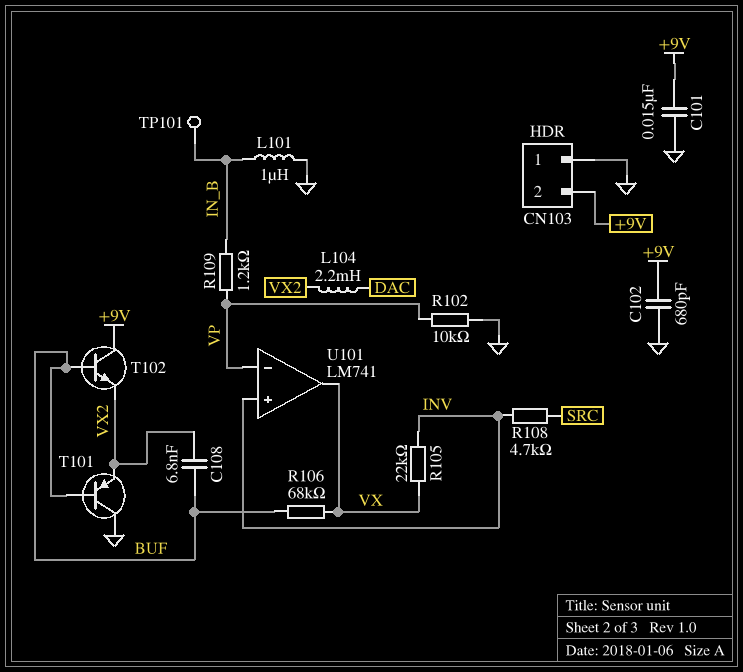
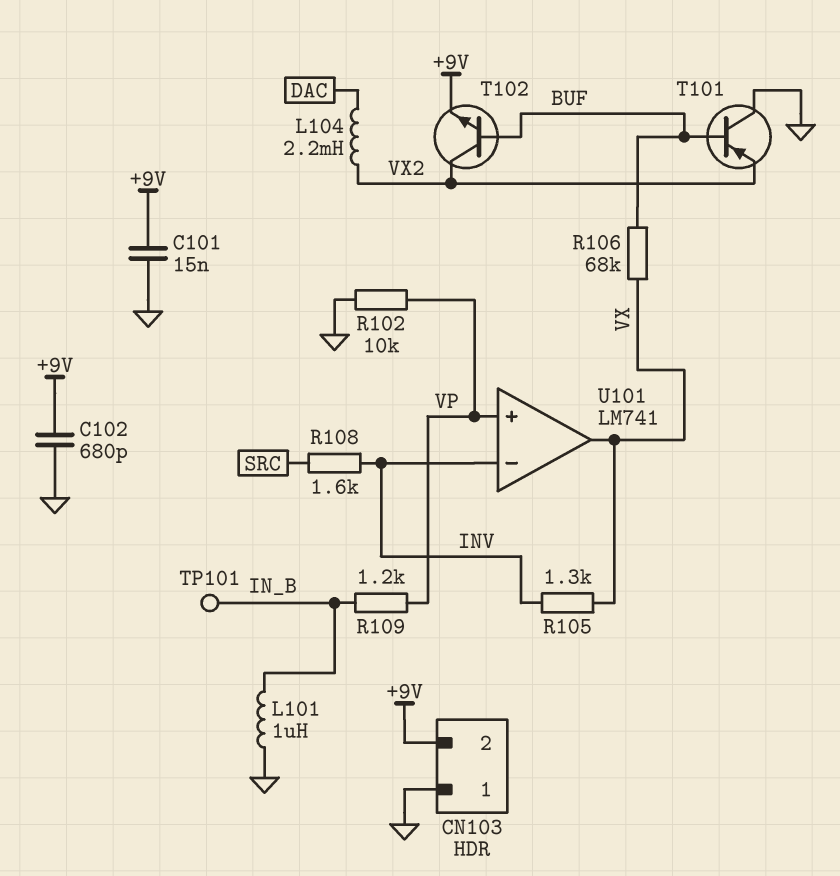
C108: 6.8nF (BUF, VX2) -> none
R105: 22k (INV, VX) -> 1.3k (INV, VX)
R108: 4.7k (INV, SRC) -> 1.6k (INV, SRC)
T102: NPN (B BUF, C +9V, E VX2) -> NPN (B BUF, C VX2, E +9V)
U101 pin in+: INV -> VP
U101 pin in-: VP -> INV

